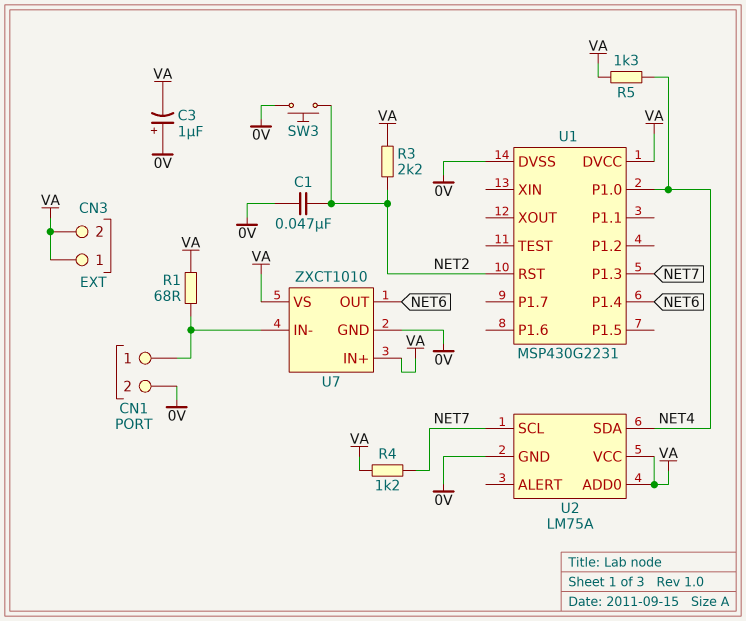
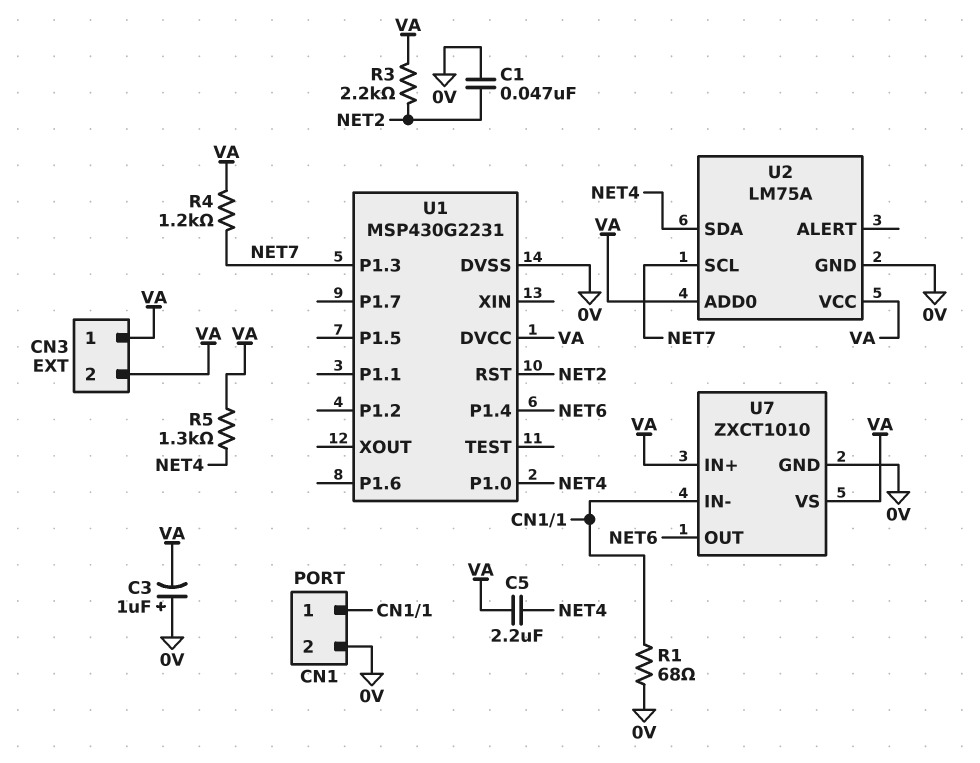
C5: none -> 2.2uF (NET4, VA)
R1: 68 (CN1/1, VA) -> 68 (0V, CN1/1)
SW3: button (0V, NET2) -> none

